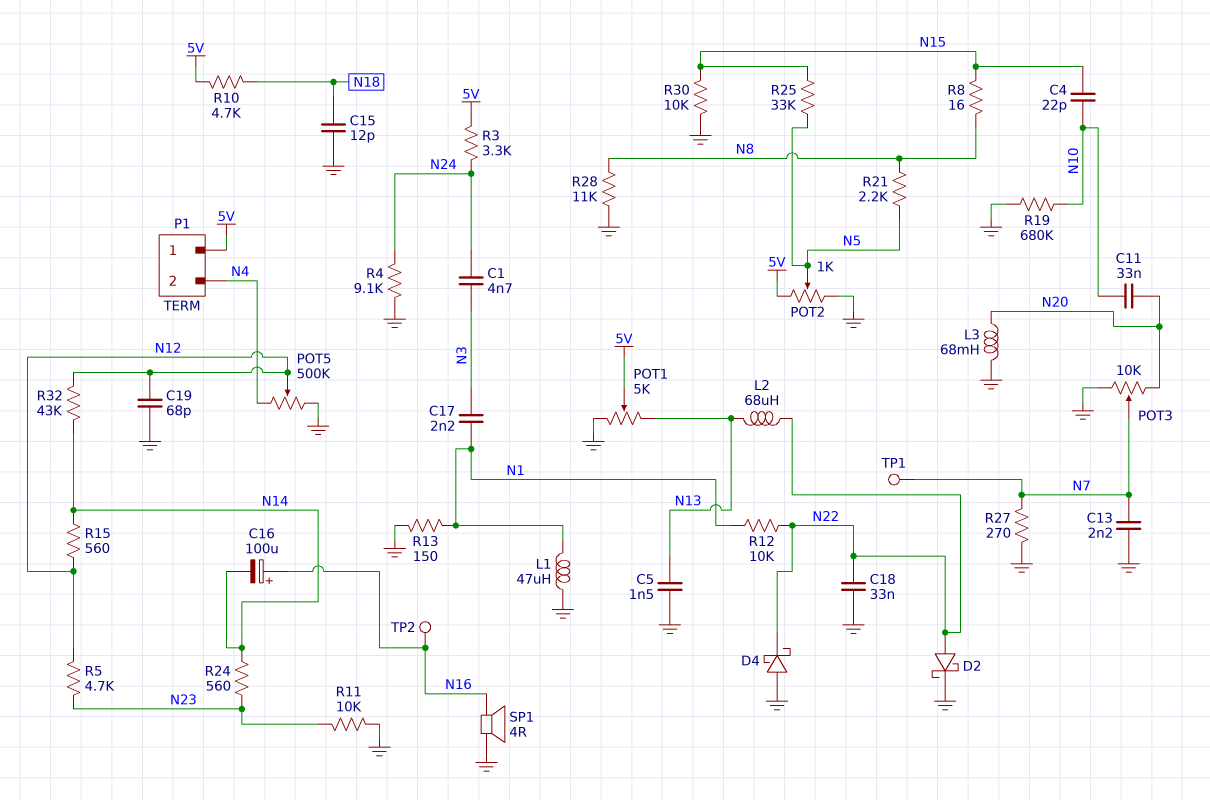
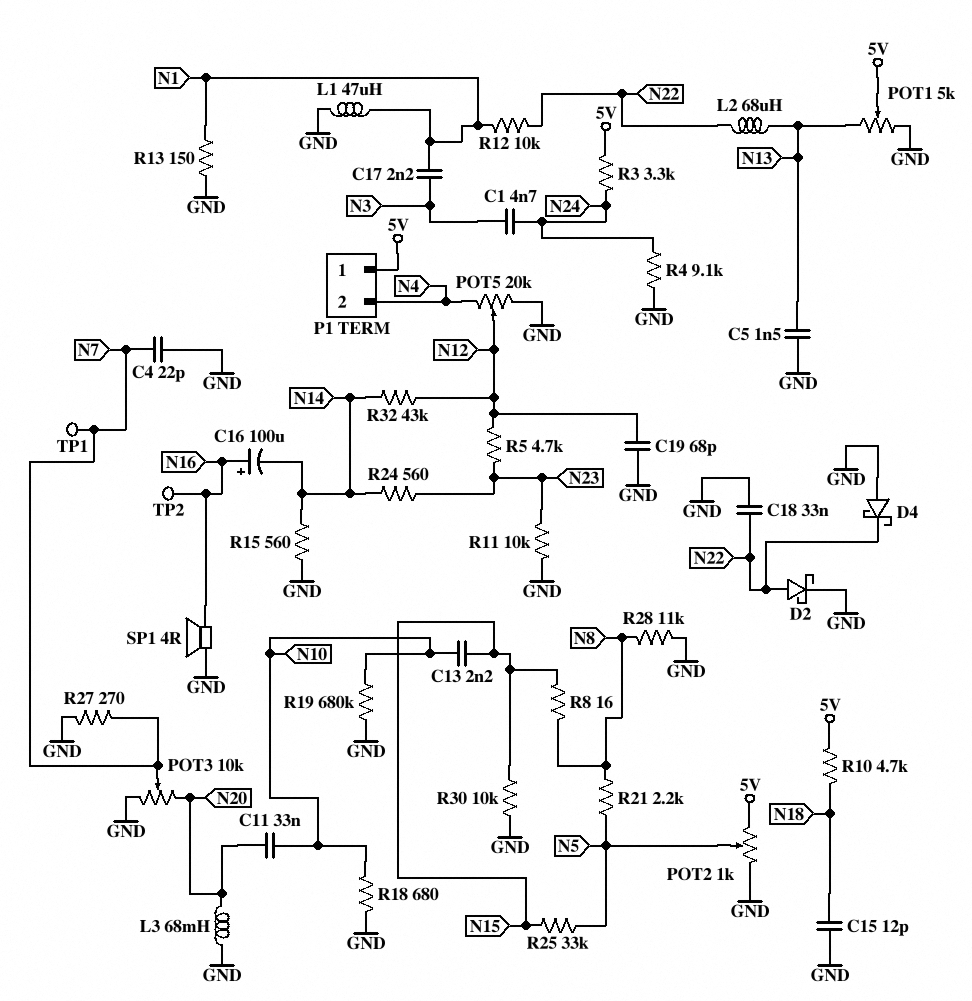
C4: 22pF (N10, N15) -> 22pF (GND, N7)
C13: 2.2nF (GND, N7) -> 2.2nF (N10, N15)
POT5: 500k (GND, N4, wiper N12) -> 20k (GND, N4, wiper N12)
R15: 560 (N12, N14) -> 560 (GND, N14)
R18: none -> 680 (GND, N10)

